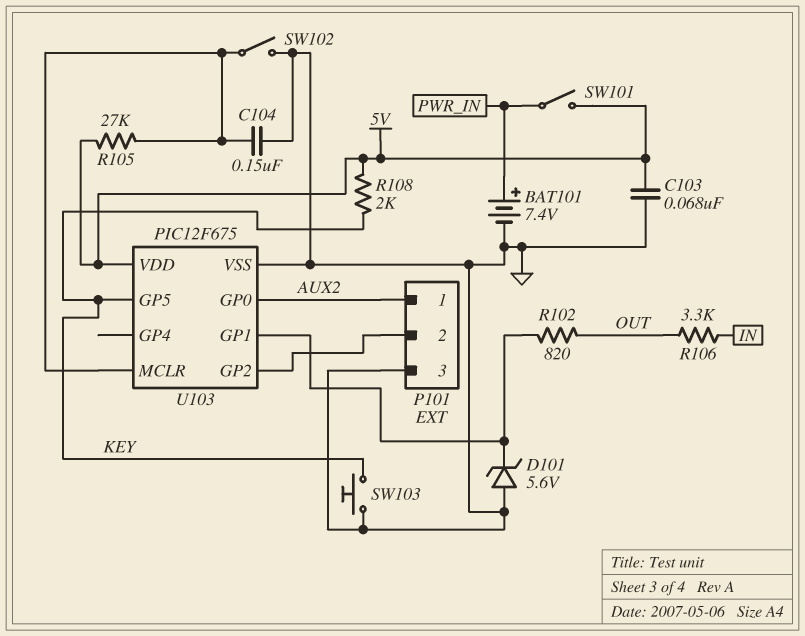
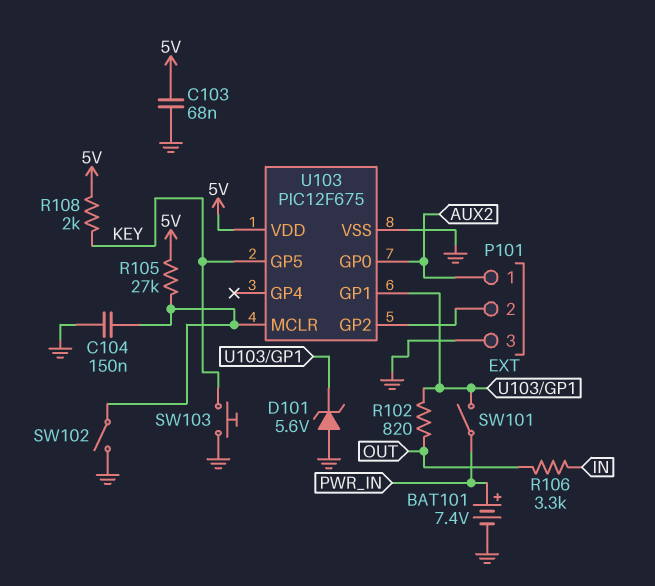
SW101: switch (5V, PWR_IN) -> switch (PWR_IN, U103/GP1)

